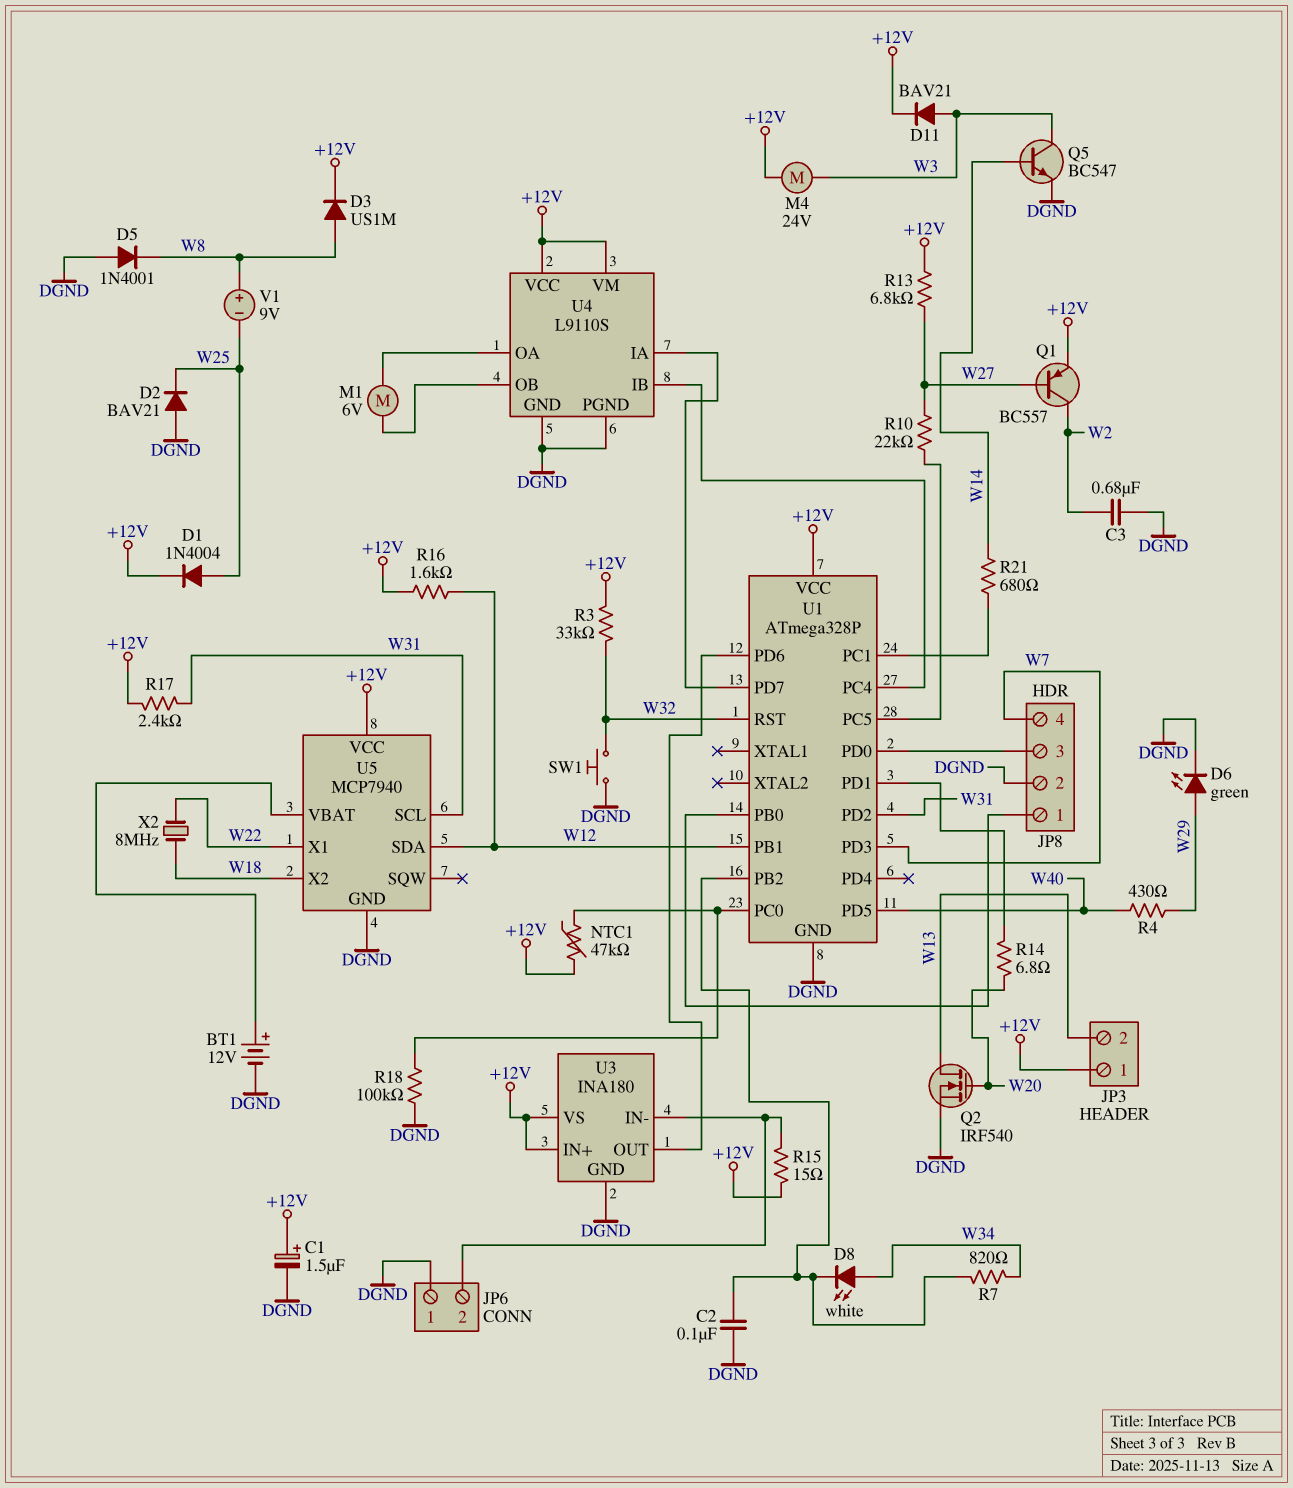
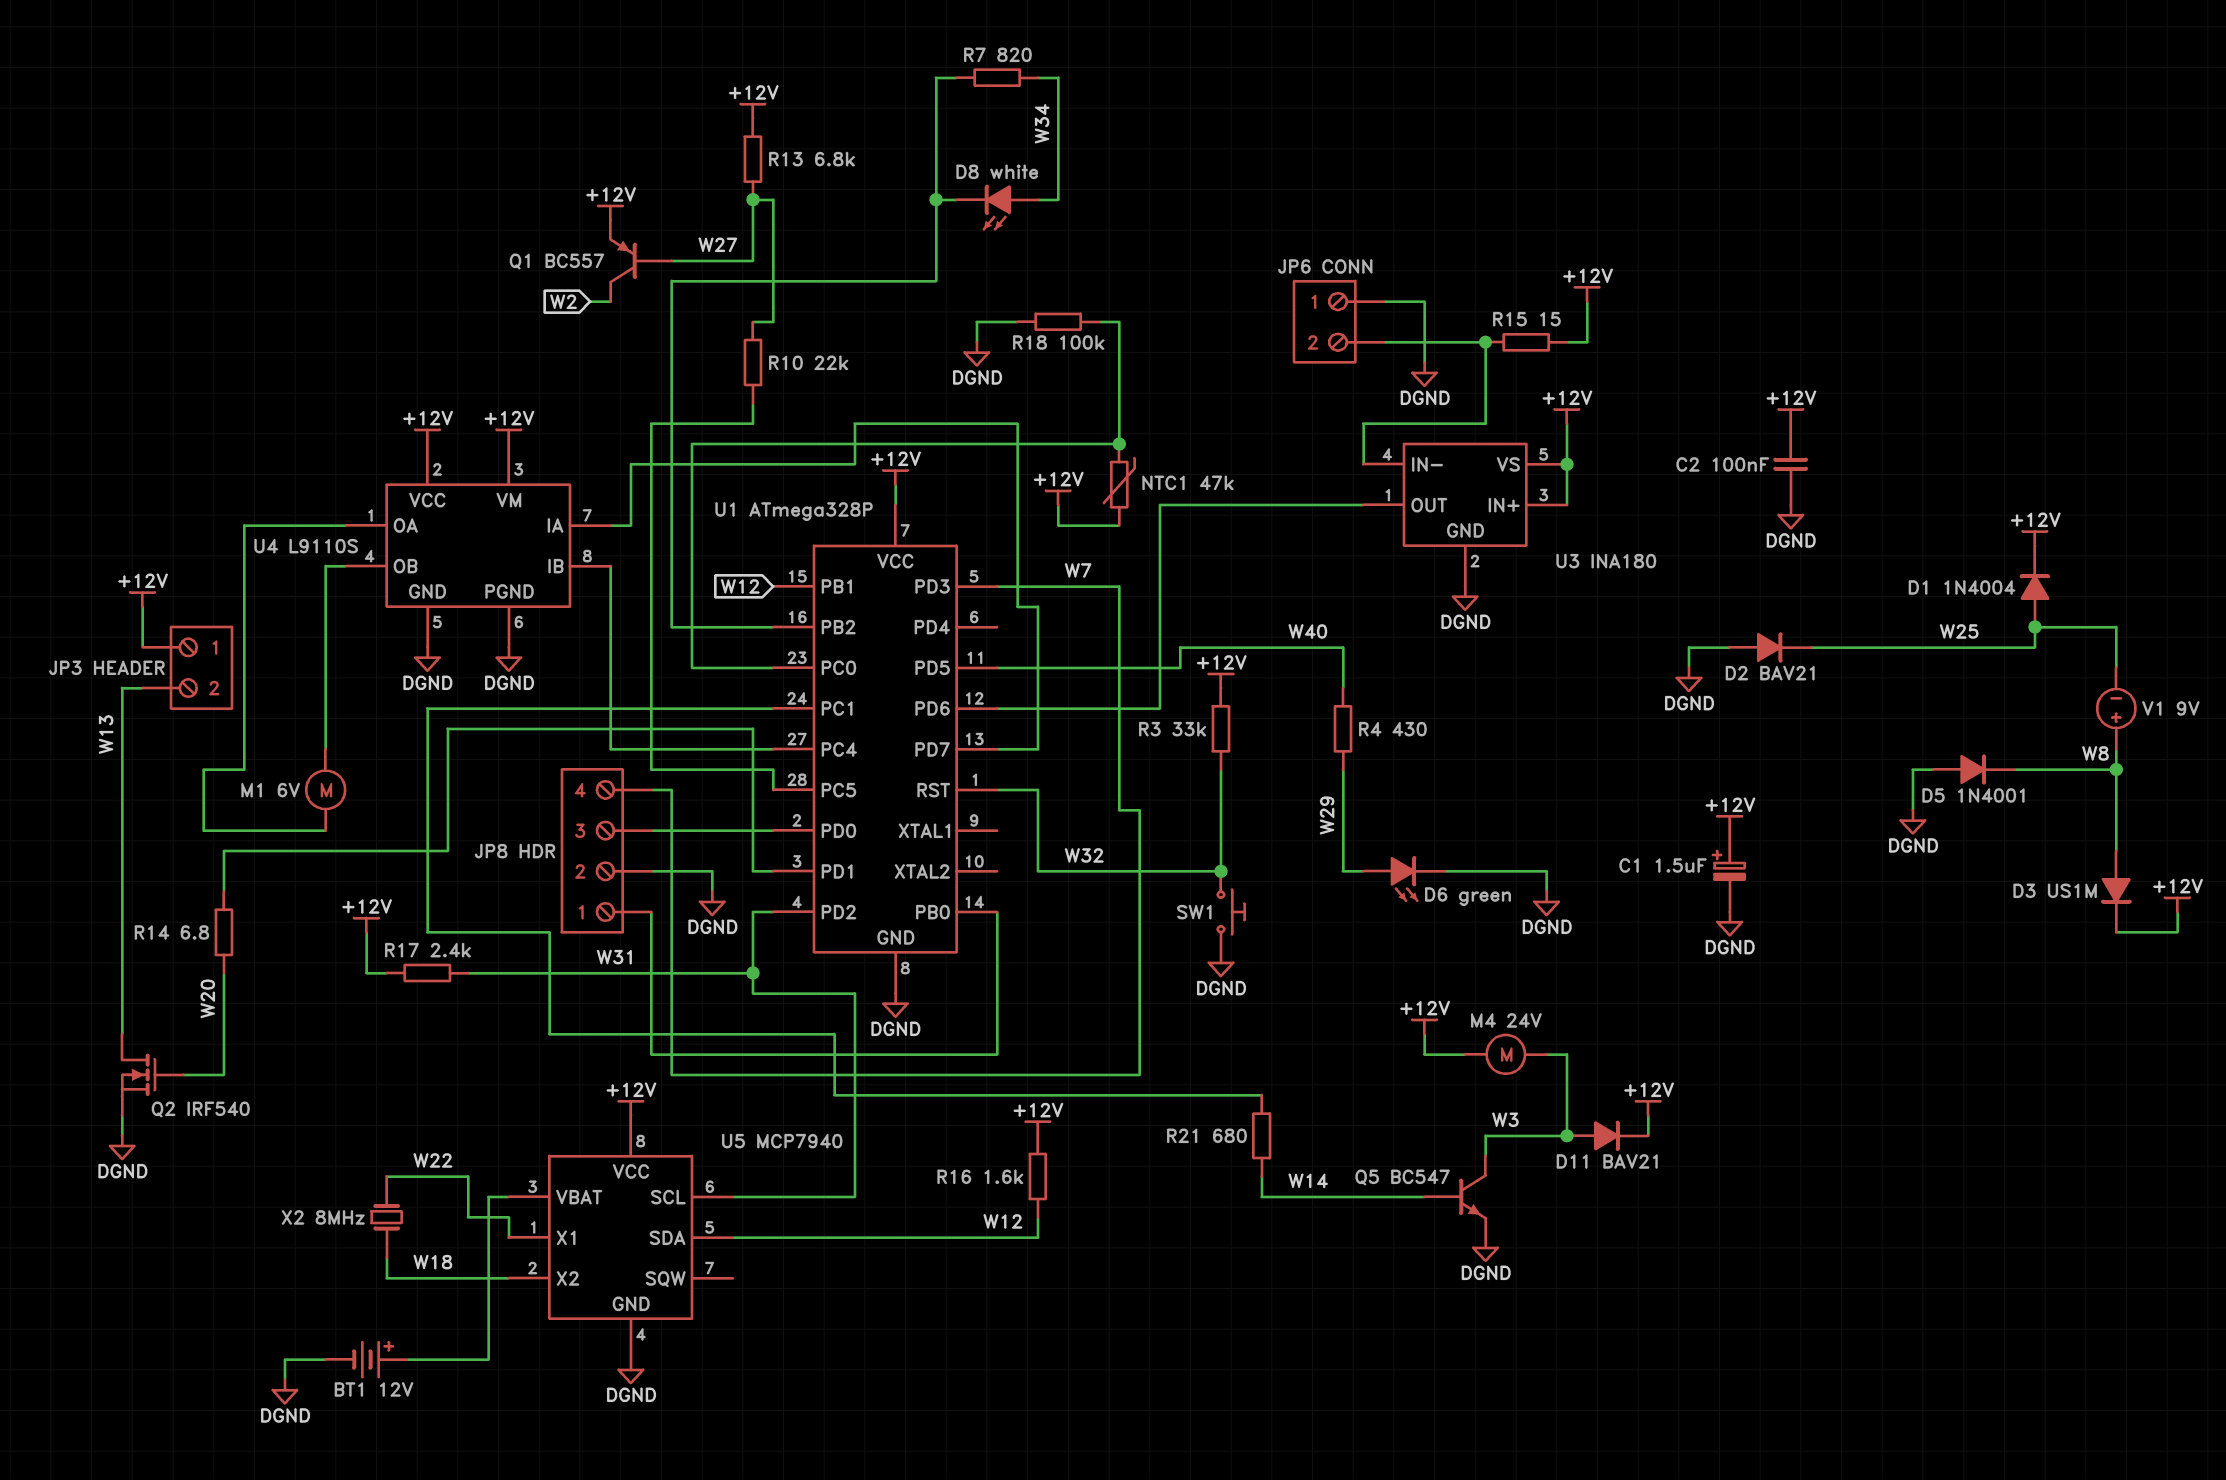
C2: 100nF (DGND, U1/PB2) -> 100nF (+12V, DGND)
C3: 680nF (DGND, W2) -> none

